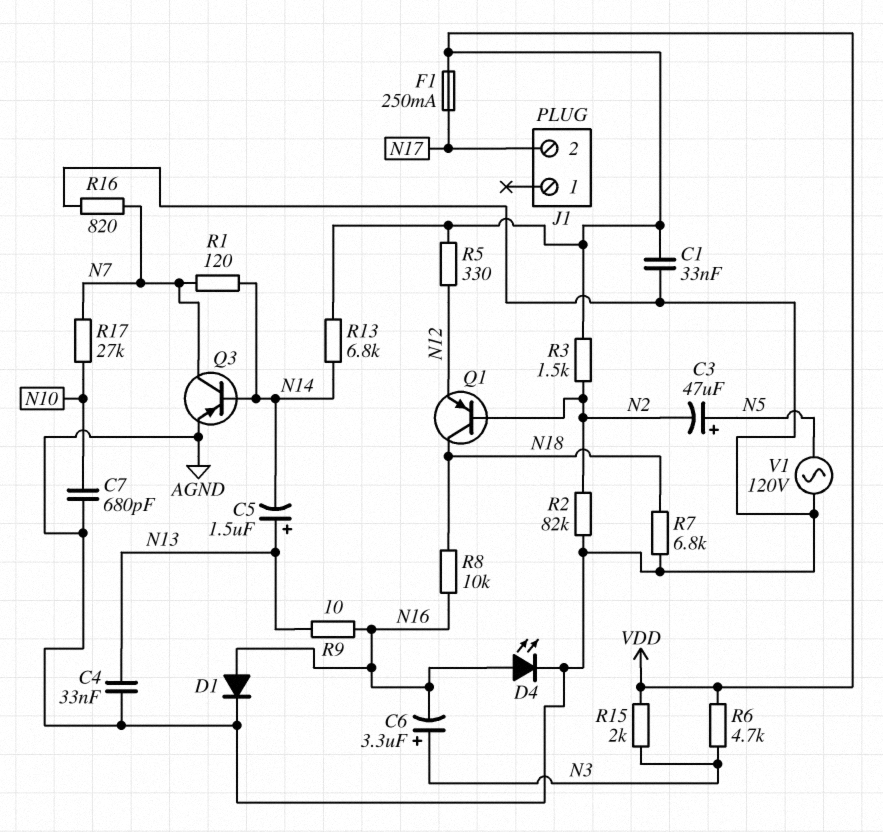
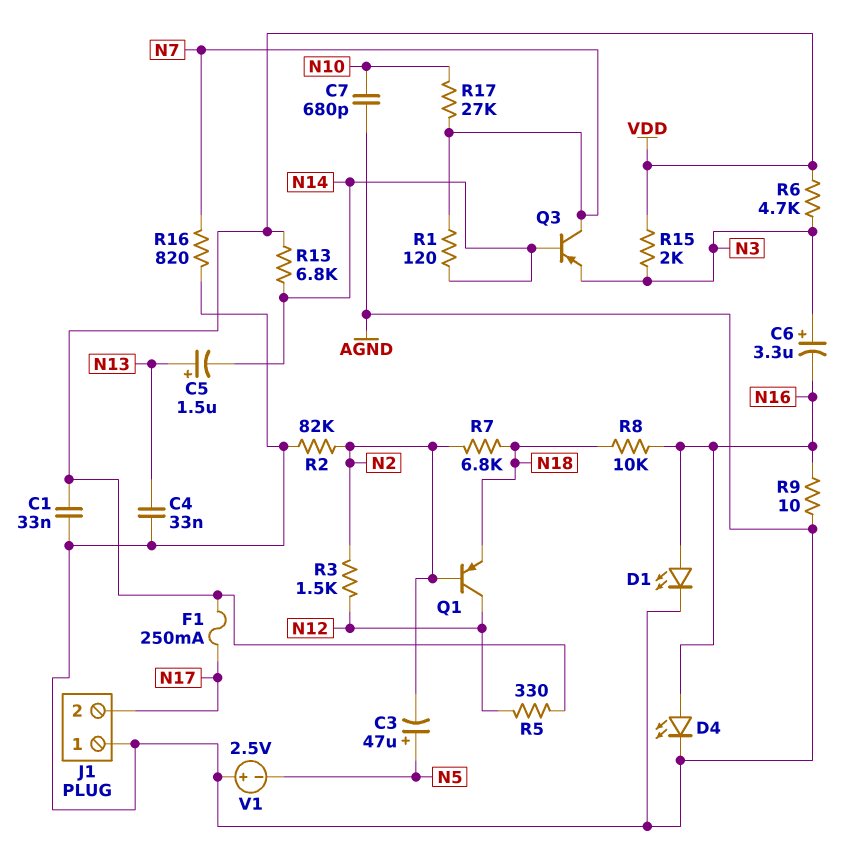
D1: diode (A N16, K AGND) -> LED (A N16, K AGND)
J1 pin 1: none -> AGND
Q1: PNP (B N2, C N18, E N12) -> PNP (B N2, C N12, E N18)
Q3: PNP (B N14, C N7, E AGND) -> PNP (B N14, C N7, E N3)
R3: 1.5k (N2, VDD) -> 1.5k (N2, N12)
R7: 6.8k (AGND, N18) -> 6.8k (N2, N18)
R9: 10 (N13, N16) -> 10 (AGND, N16)
V1: AC 120V (AGND, N5) -> 2.5V (plus AGND, minus N5)

